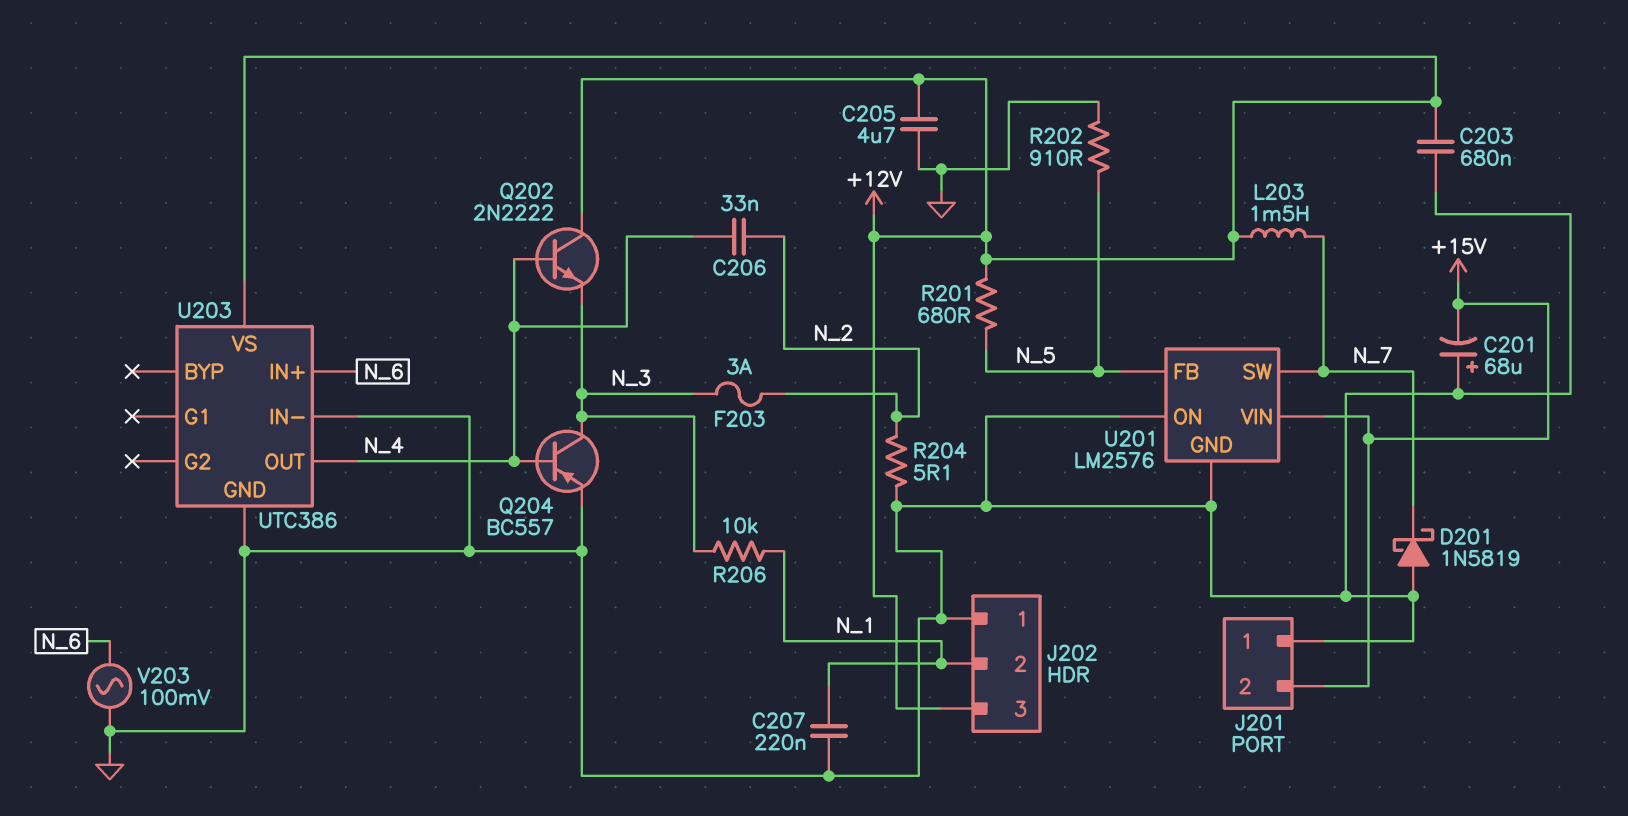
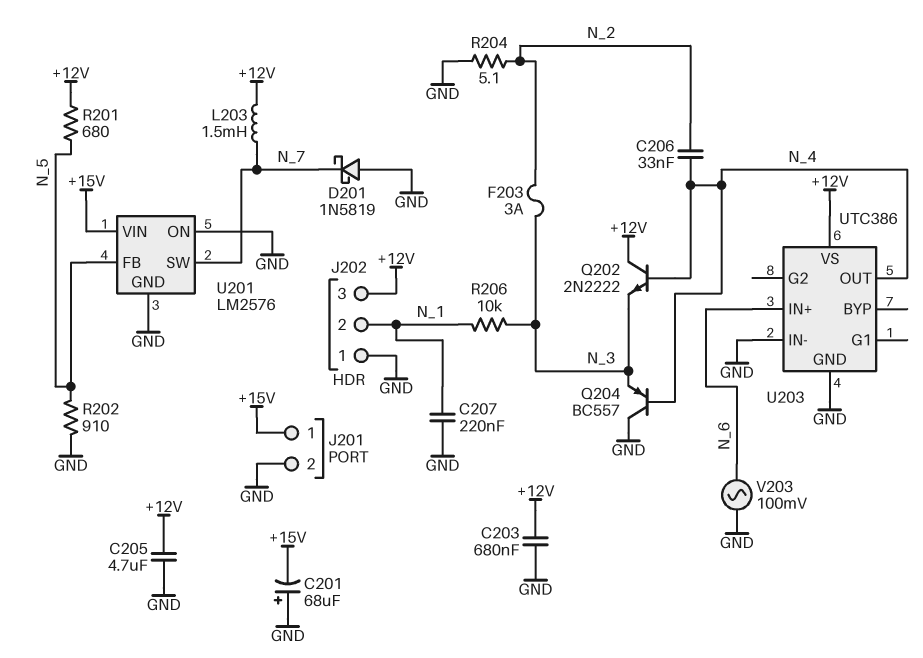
J201 pin 1: GND -> +15V
J201 pin 2: +15V -> GND
Q204: PNP BC557 (B N_4, C N_3, E GND) -> PNP BC557 (B N_4, C GND, E N_3)

